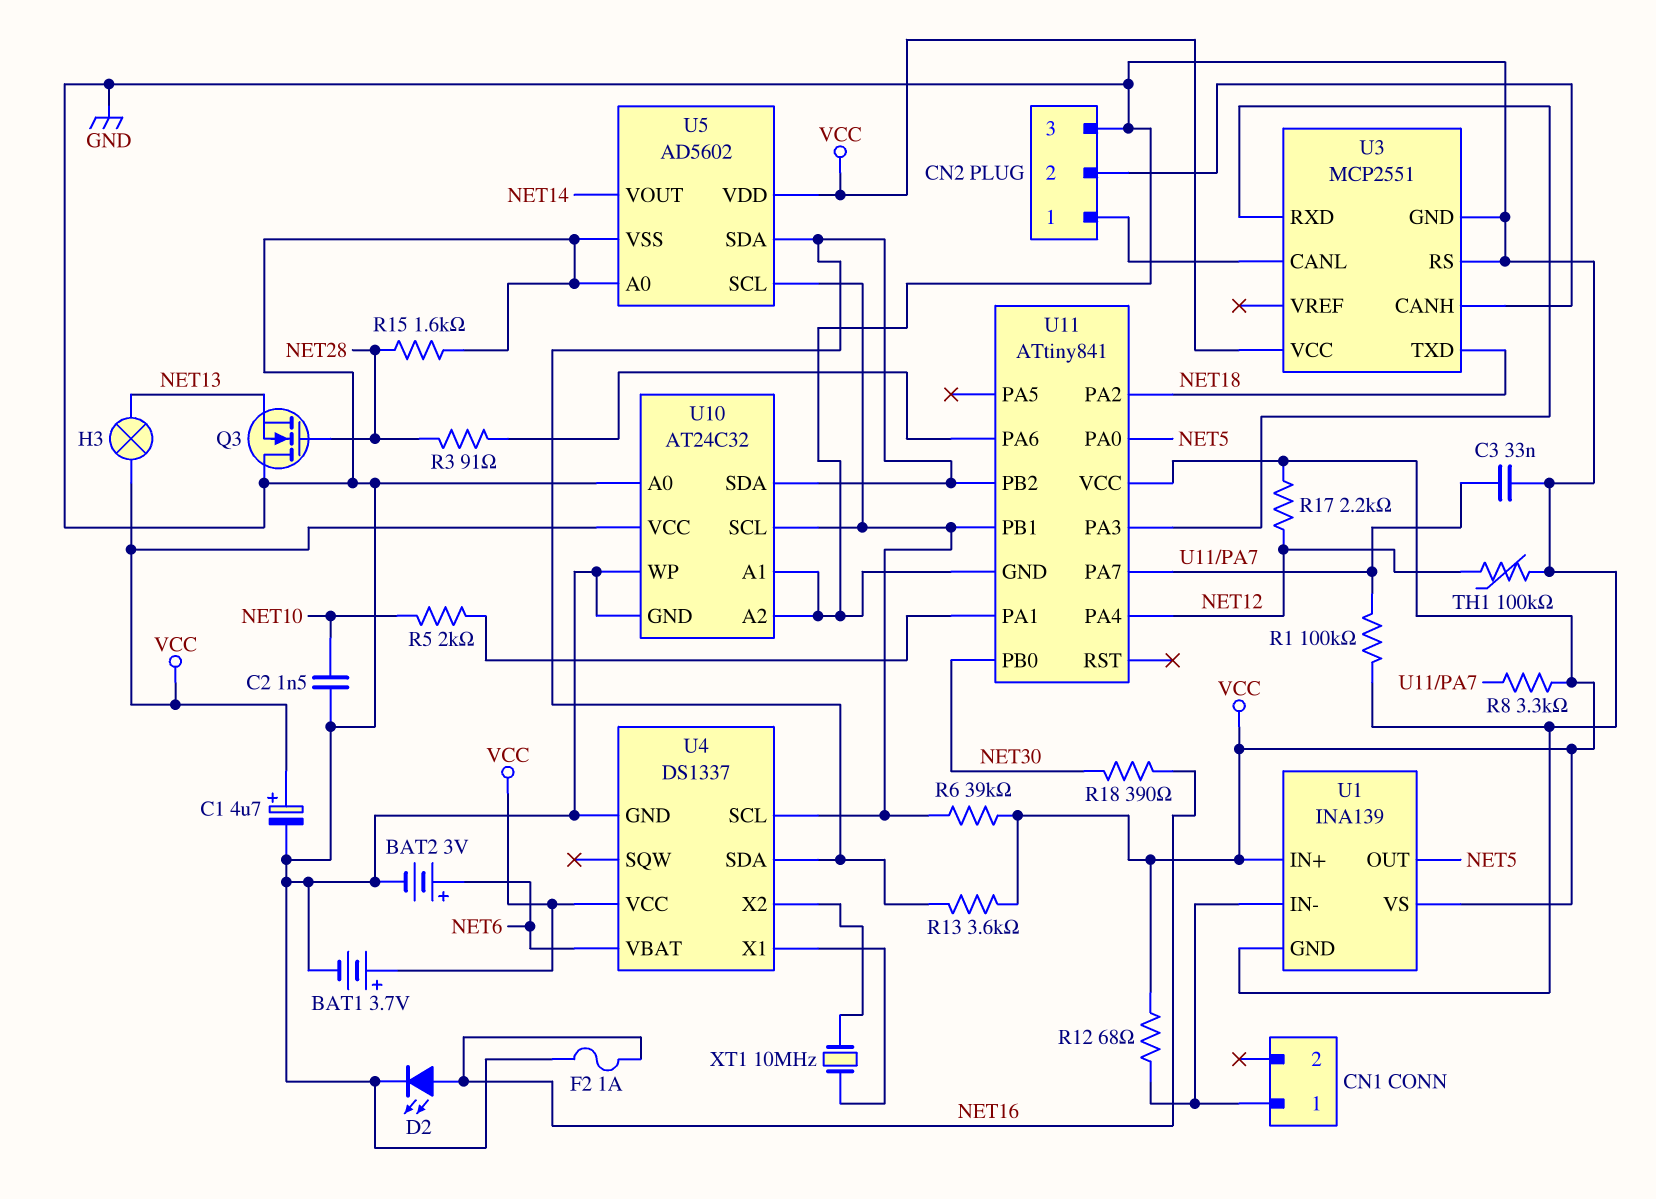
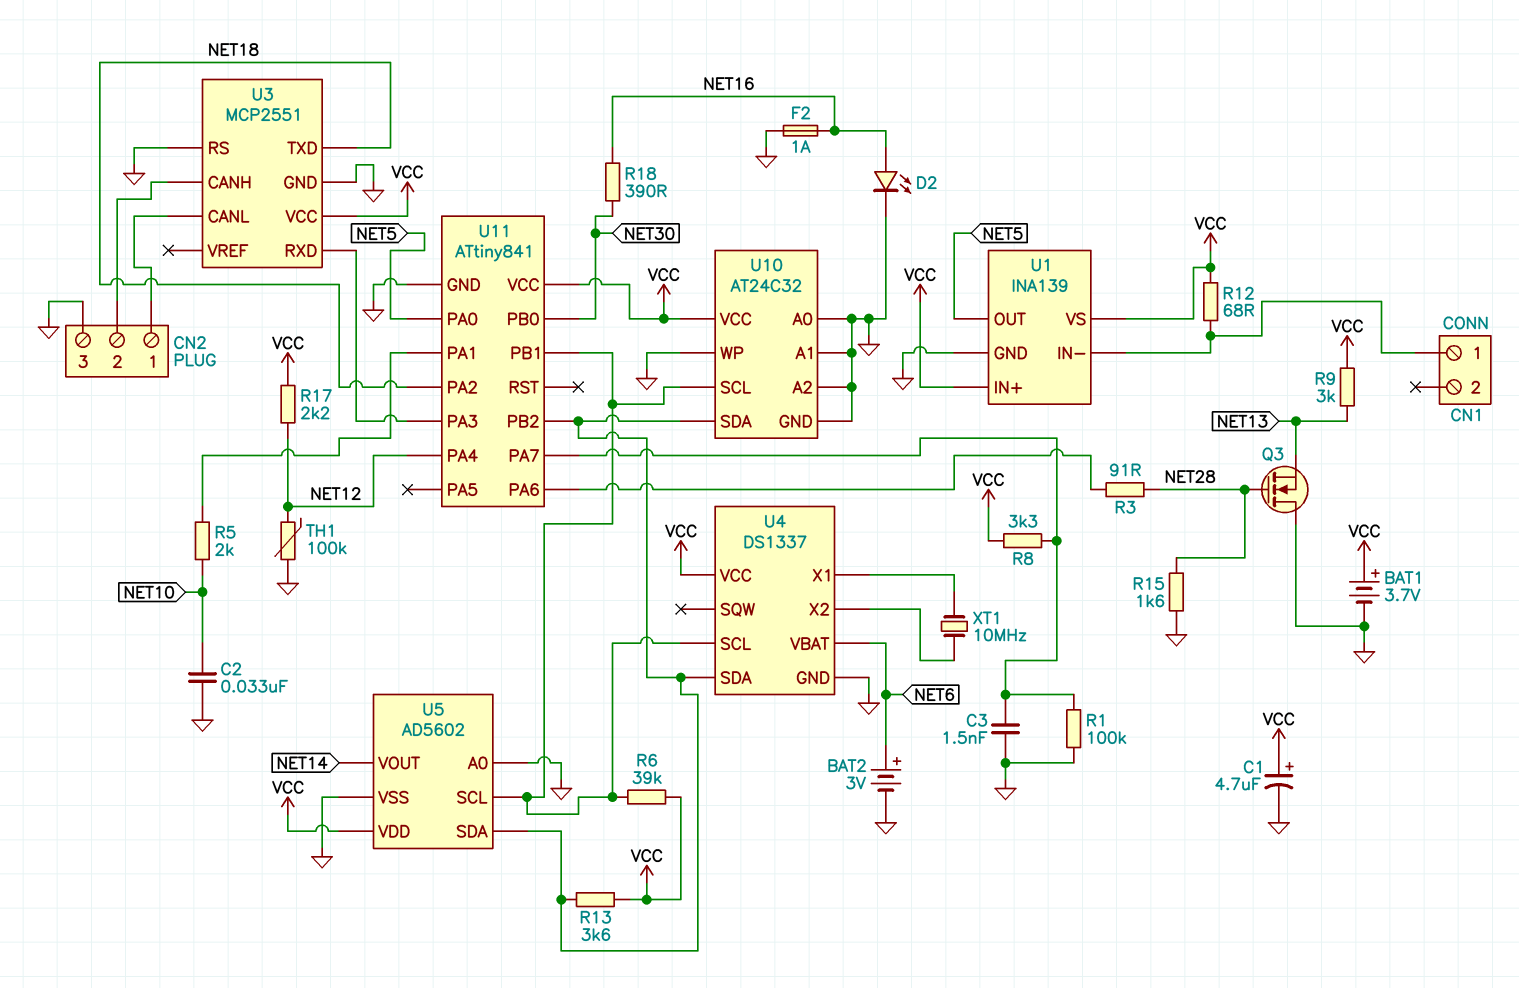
C2: 1.5nF (GND, NET10) -> 33nF (GND, NET10)
C3: 33nF (GND, U11/PA7) -> 1.5nF (GND, U11/PA7)
H3: lamp (NET13, VCC) -> none
R9: none -> 3k (NET13, VCC)

